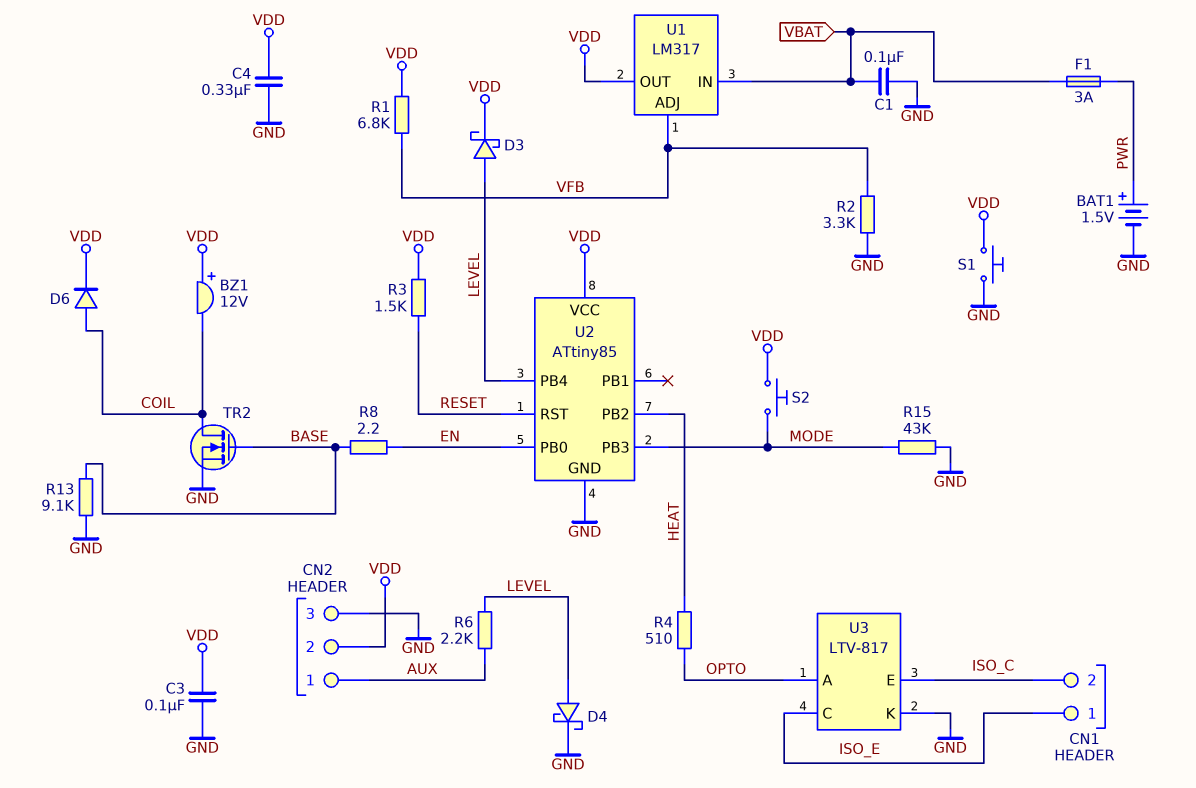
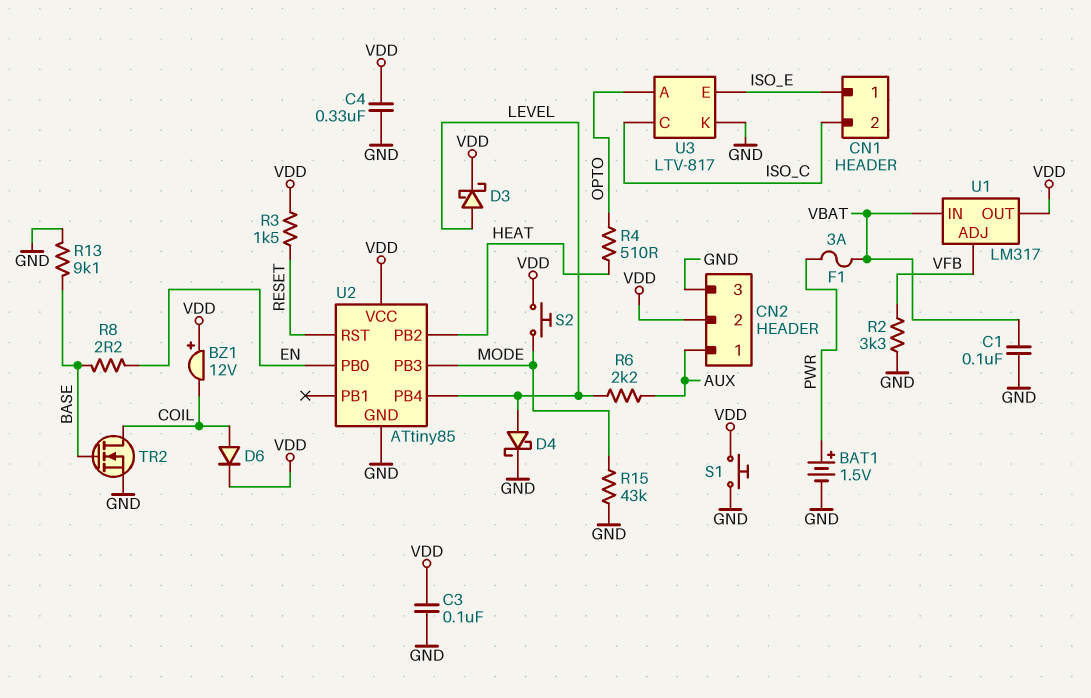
R1: 6.8k (VDD, VFB) -> none
U3 pin C: ISO_E -> ISO_C
U3 pin E: ISO_C -> ISO_E

